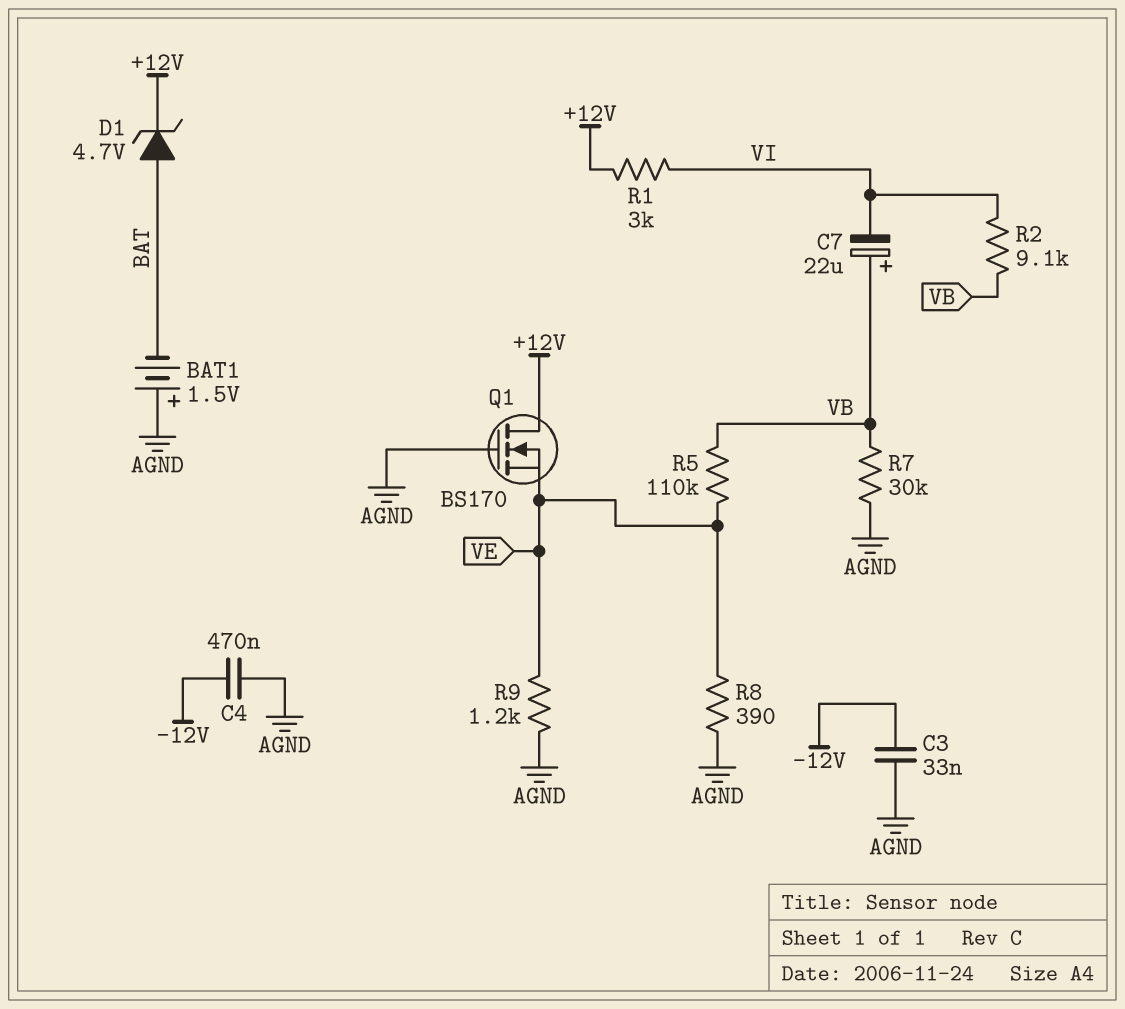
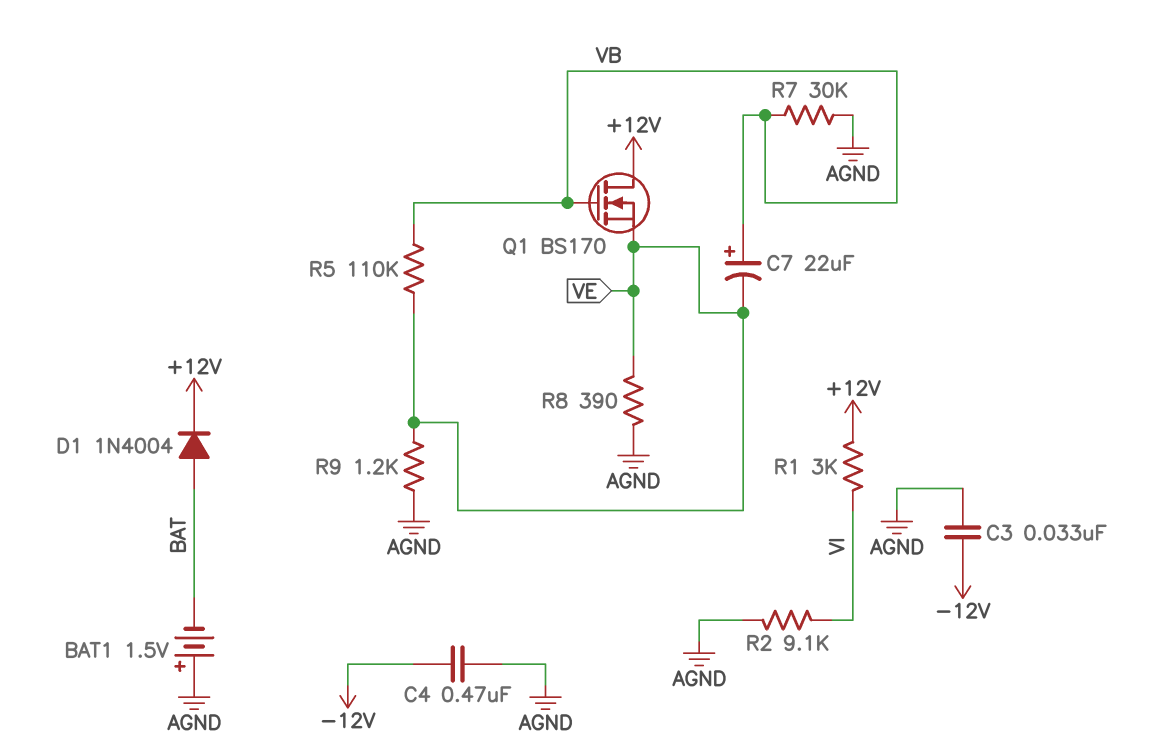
C7: 22uF (plus VB, minus VI) -> 22uF (plus VB, minus VE)
D1: zener 4.7V (A BAT, K +12V) -> diode 1N4004 (A BAT, K +12V)
Q1: NMOS BS170 (G AGND, D +12V, S VE) -> NMOS BS170 (G VB, D +12V, S VE)
R2: 9.1k (VB, VI) -> 9.1k (AGND, VI)

